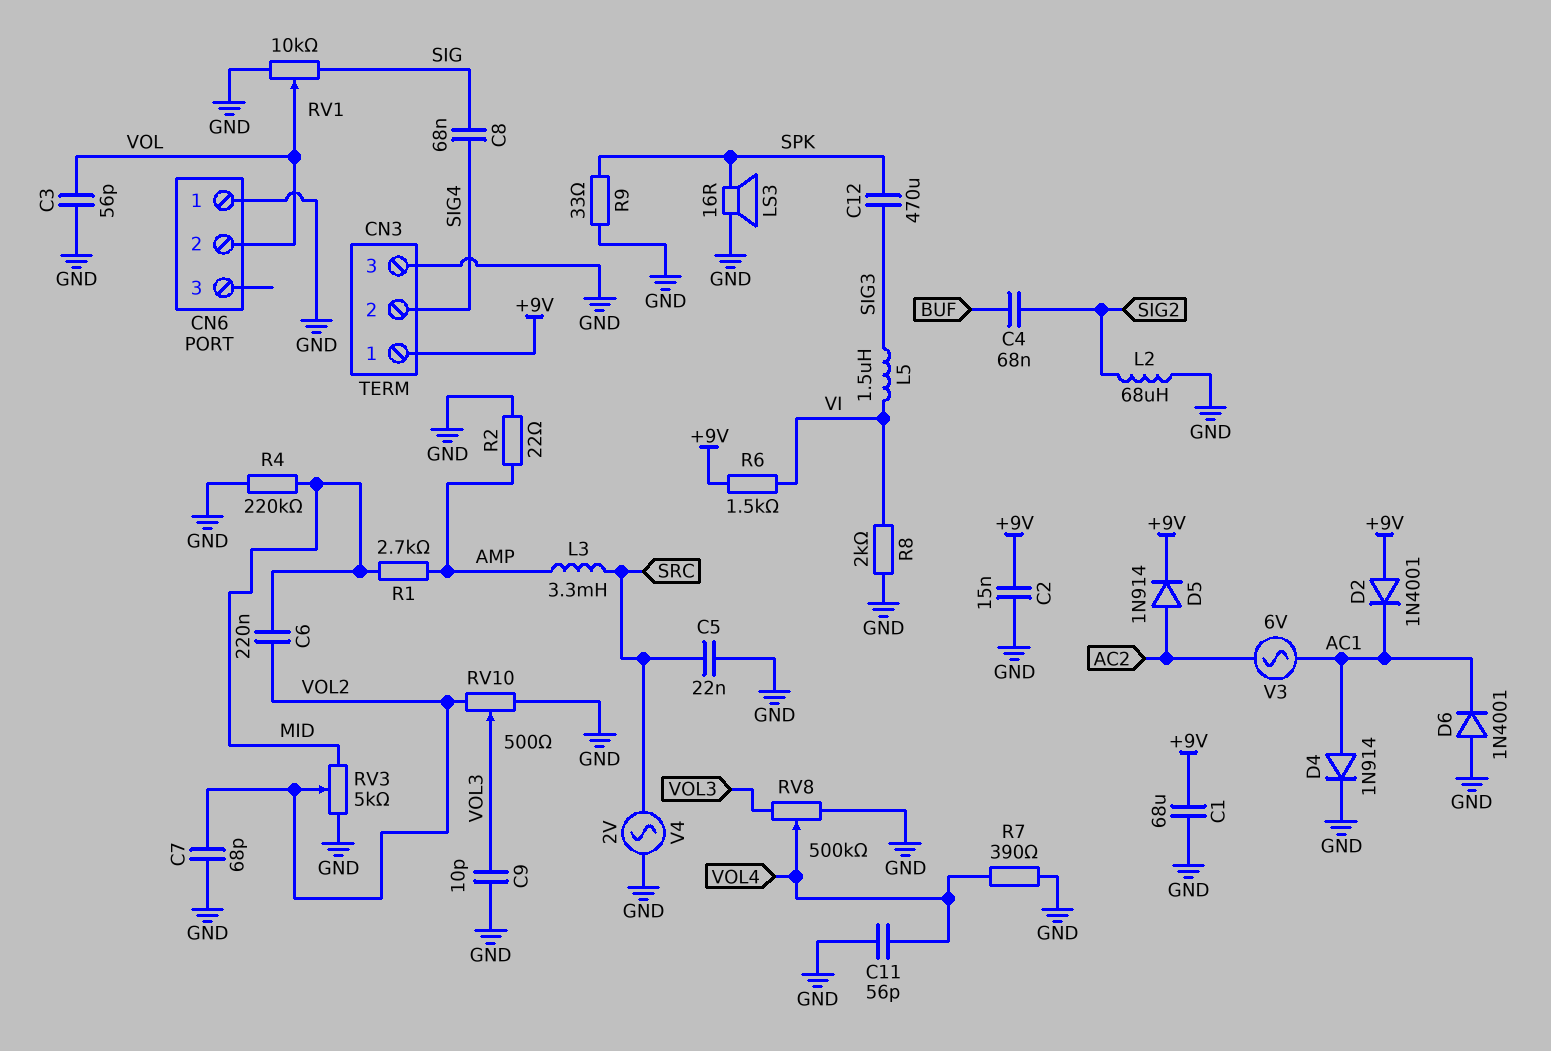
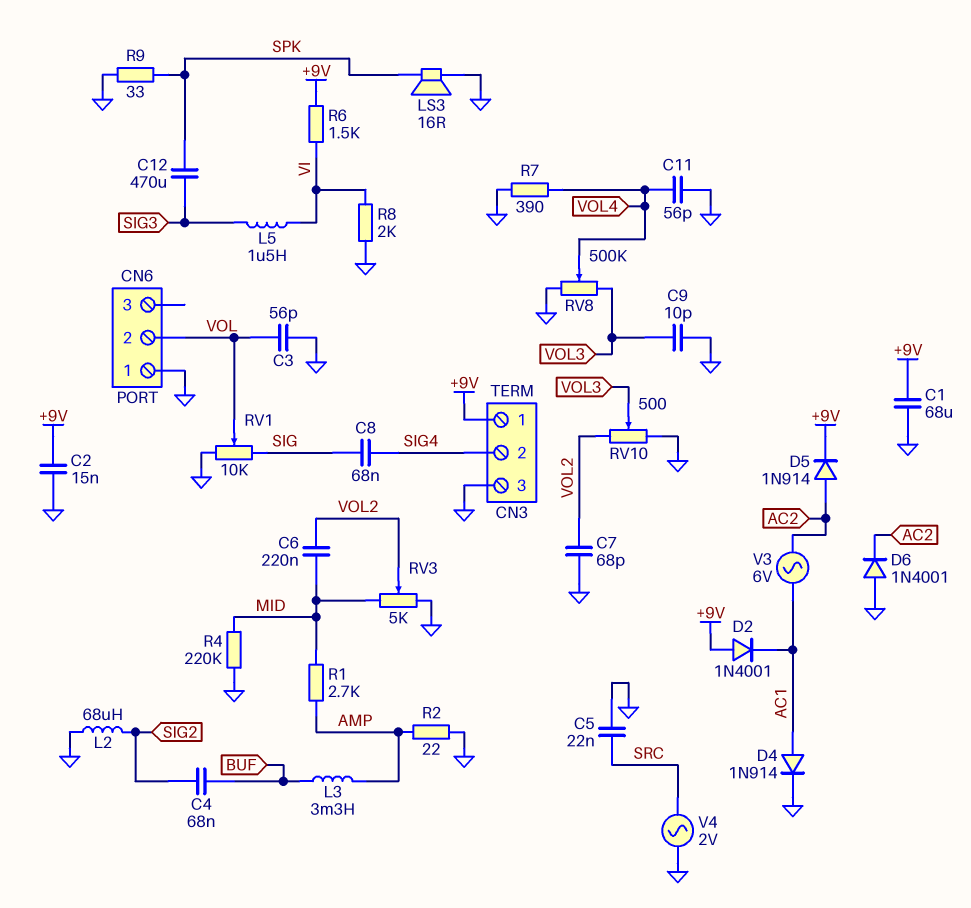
D6: diode 1N4001 (A GND, K AC1) -> diode 1N4001 (A GND, K AC2)
L3: 3.3mH (AMP, SRC) -> 3.3mH (AMP, BUF)

